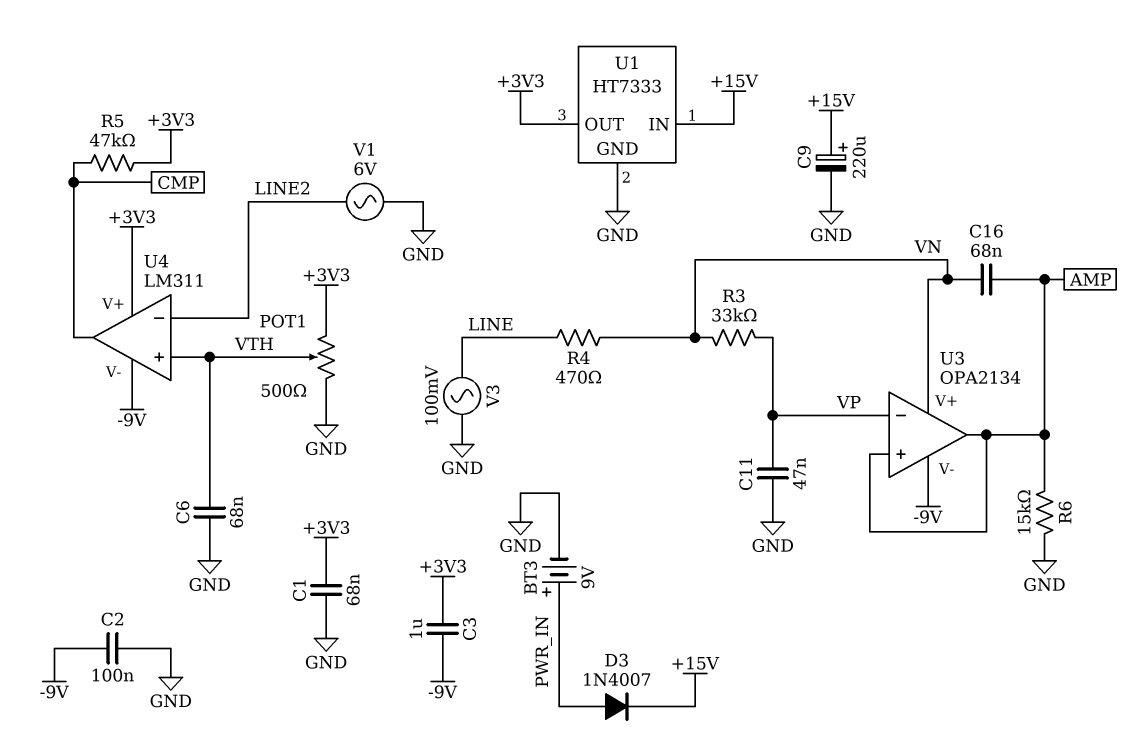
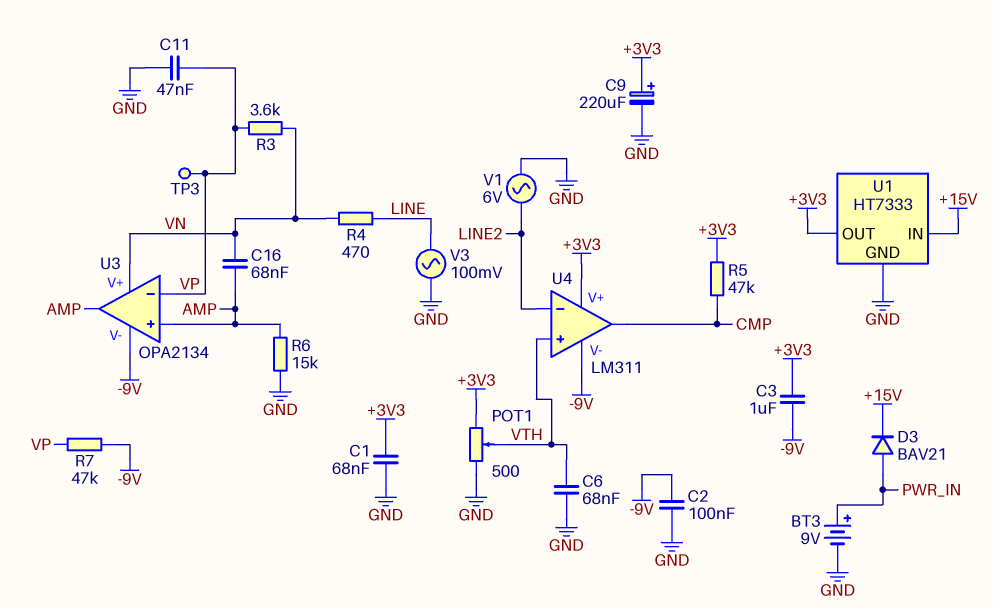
C9: 220uF (plus +15V, minus GND) -> 220uF (plus +3V3, minus GND)
D3: diode 1N4007 (A PWR_IN, K +15V) -> diode BAV21 (A PWR_IN, K +15V)
R3: 33k (VN, VP) -> 3.6k (VN, VP)
R7: none -> 47k (-9V, VP)
TP3: none -> test point (VP)

